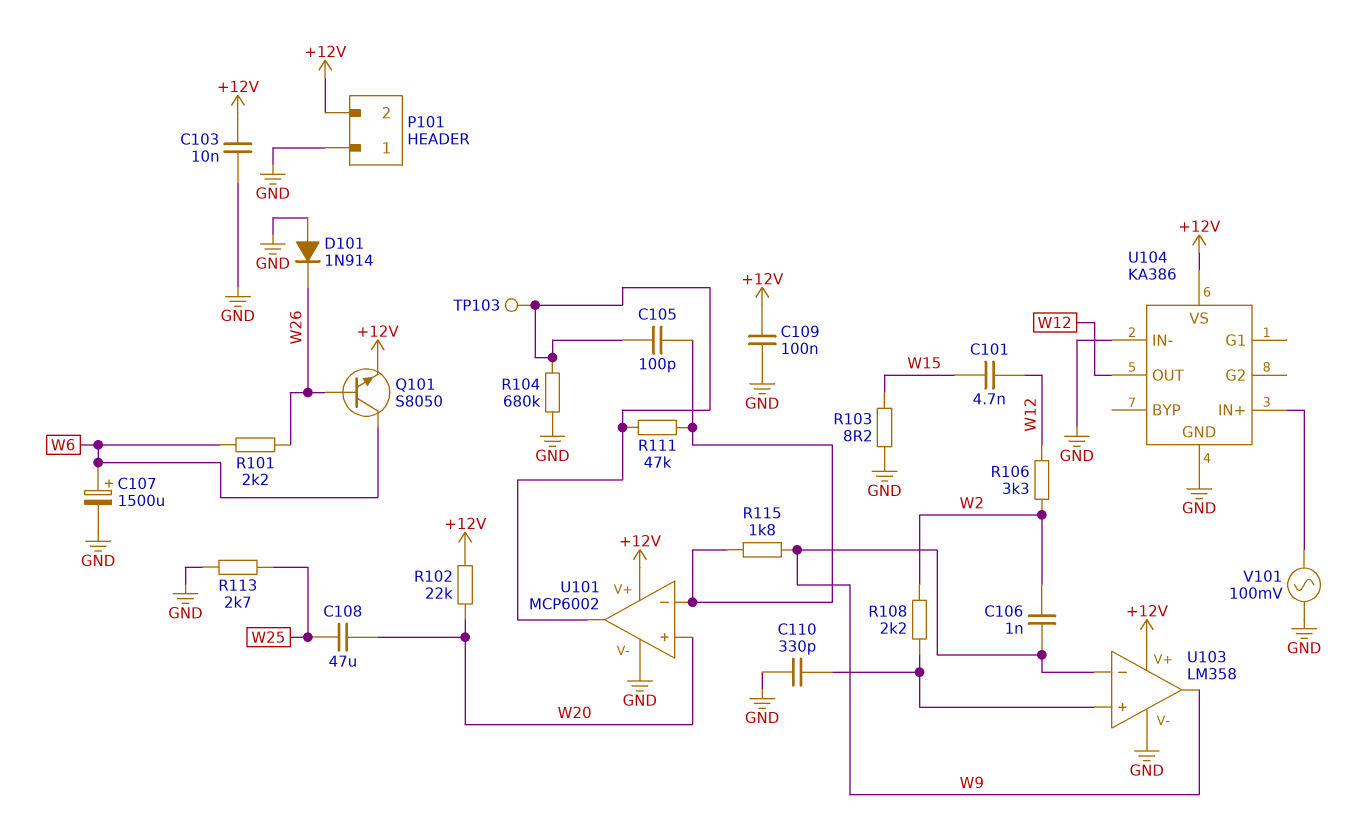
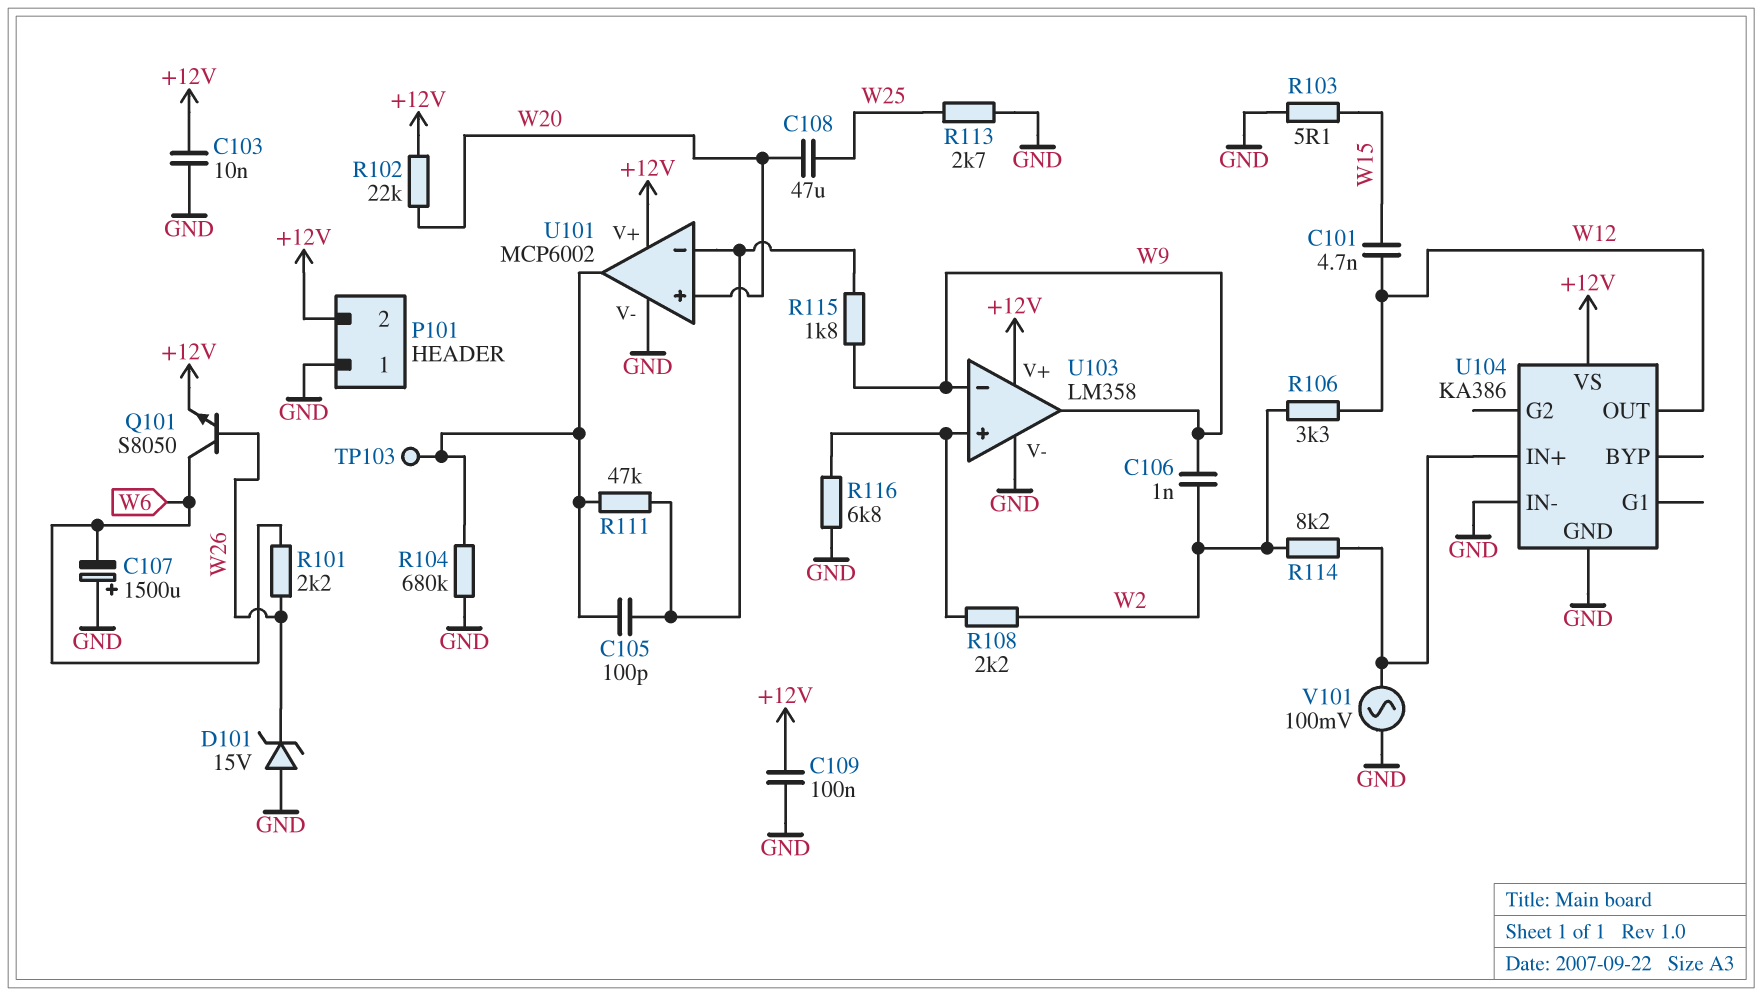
C107: 1500uF (plus W6, minus GND) -> 1500uF (plus GND, minus W6)
C110: 330pF (GND, U103/in+) -> none
D101: diode 1N914 (A GND, K W26) -> zener 15V (A GND, K W26)
R103: 8.2 (GND, W15) -> 5.1 (GND, W15)
R114: none -> 8.2k (U104/IN+, W2)
R116: none -> 6.8k (GND, U103/in+)

